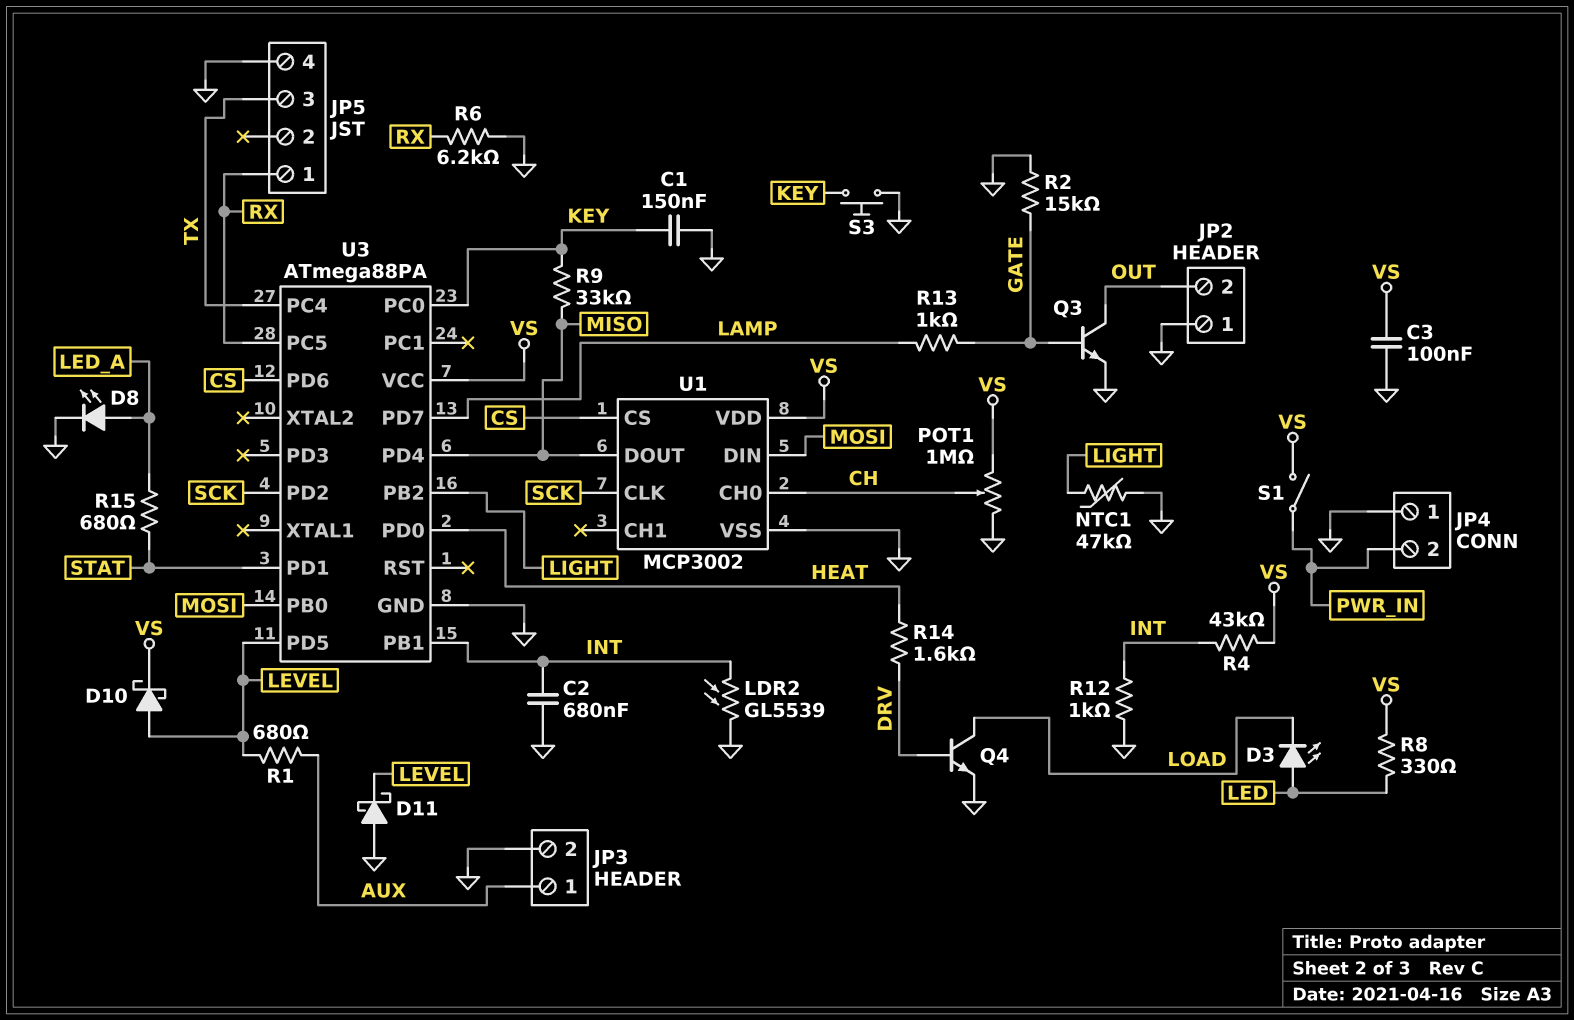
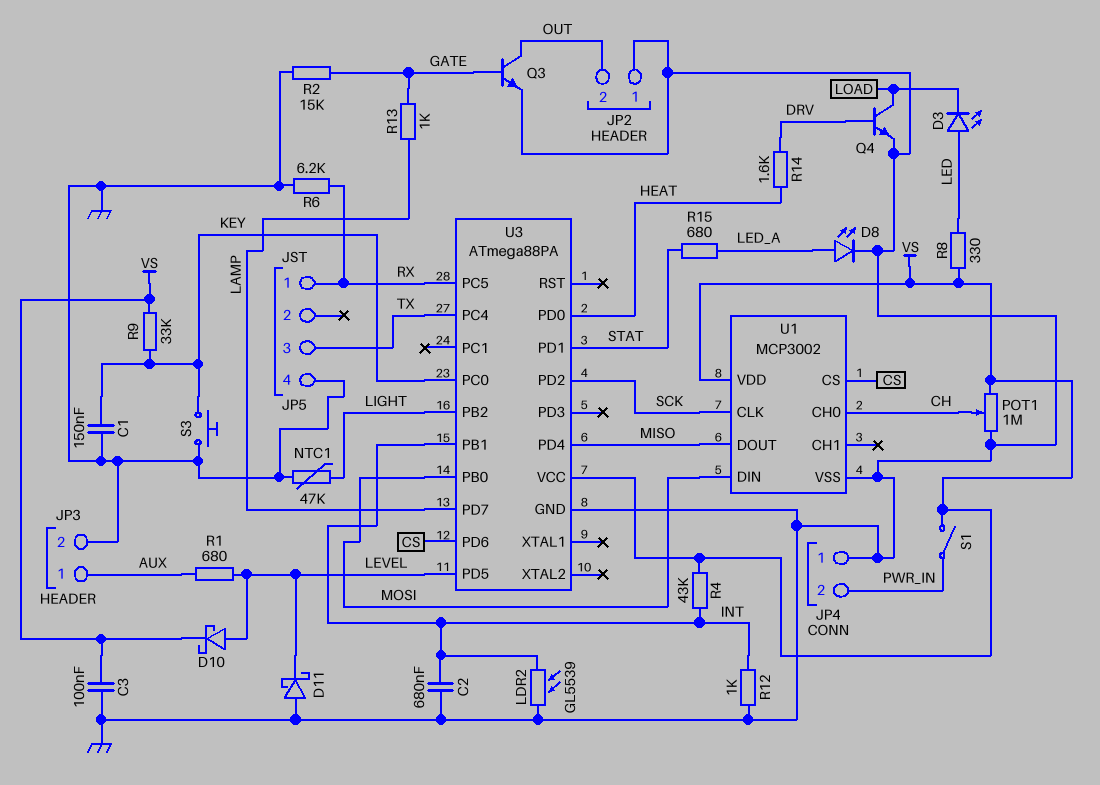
R9: 33k (KEY, MISO) -> 33k (KEY, VS)

